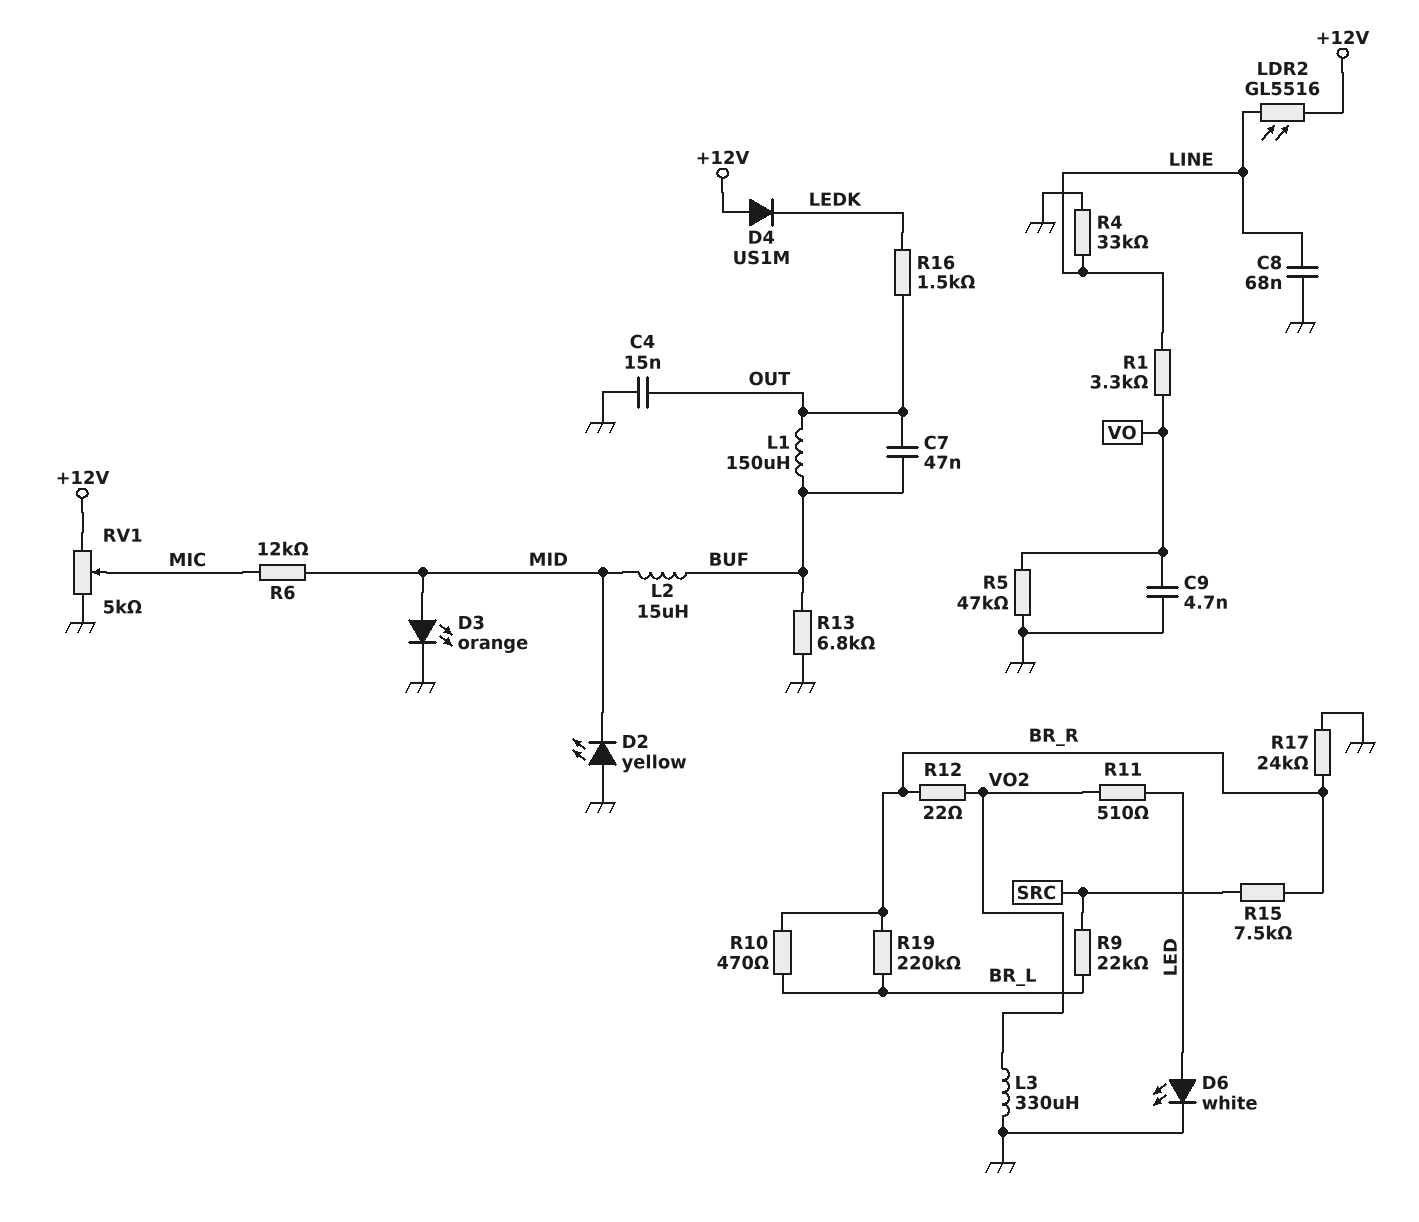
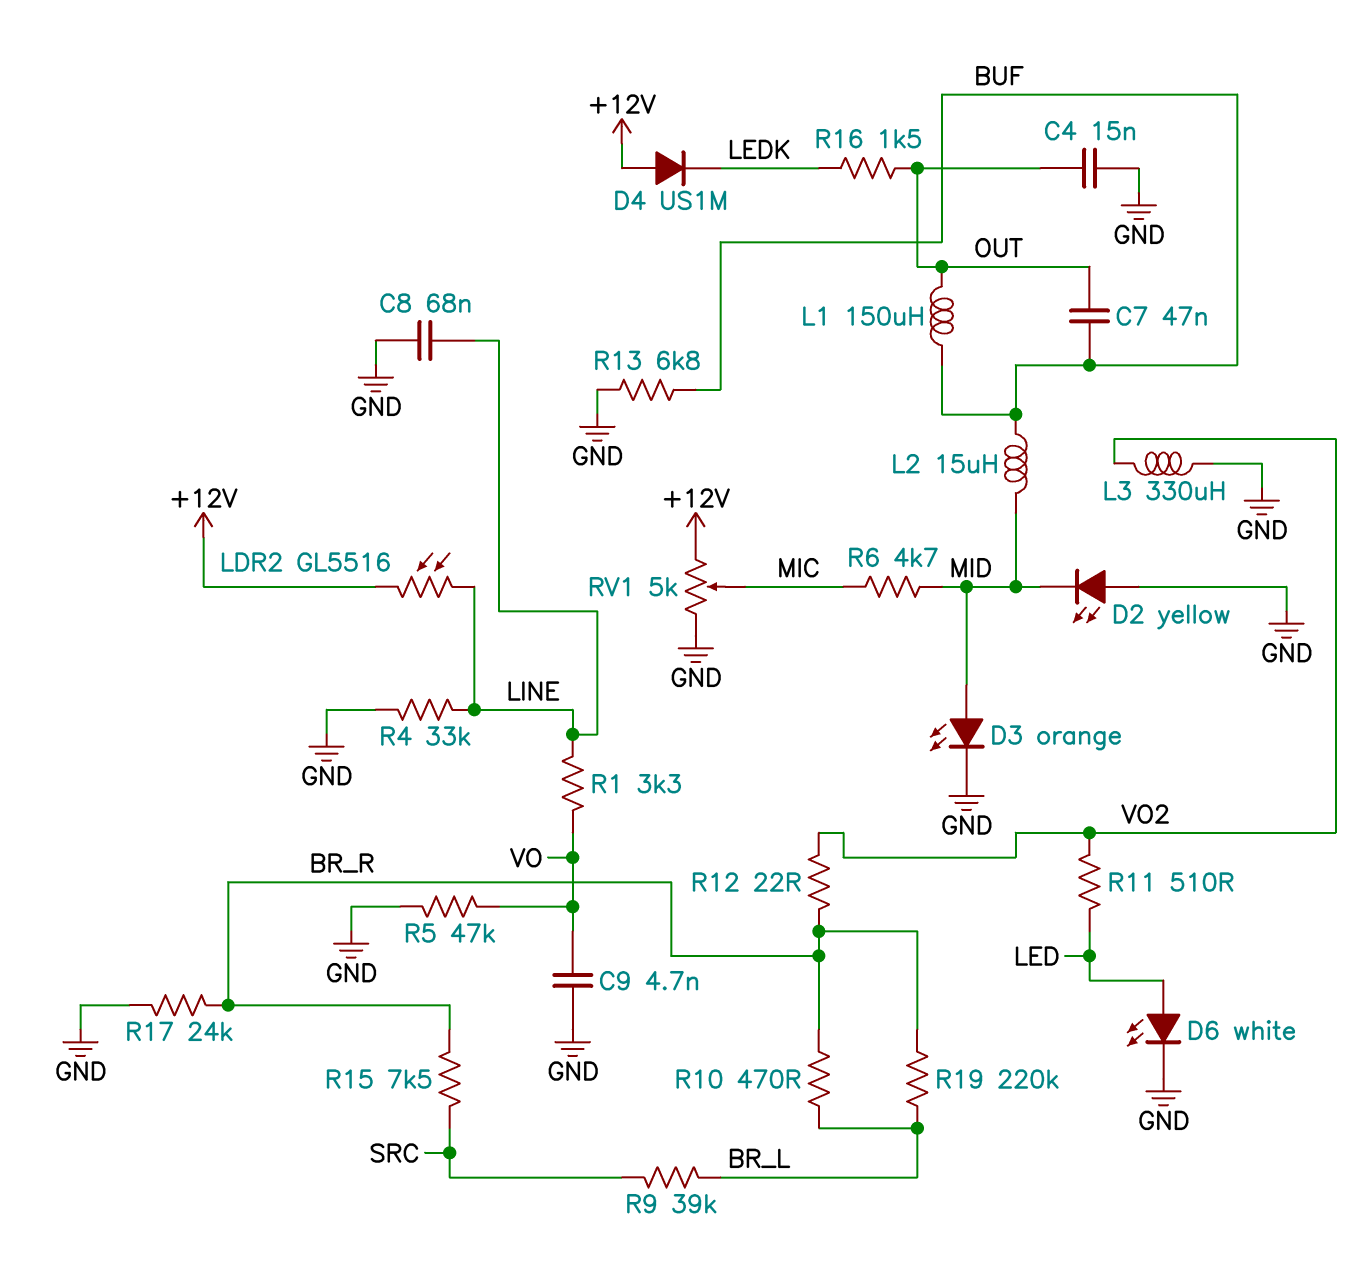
R6: 12k (MIC, MID) -> 4.7k (MIC, MID)
R9: 22k (BR_L, SRC) -> 39k (BR_L, SRC)

